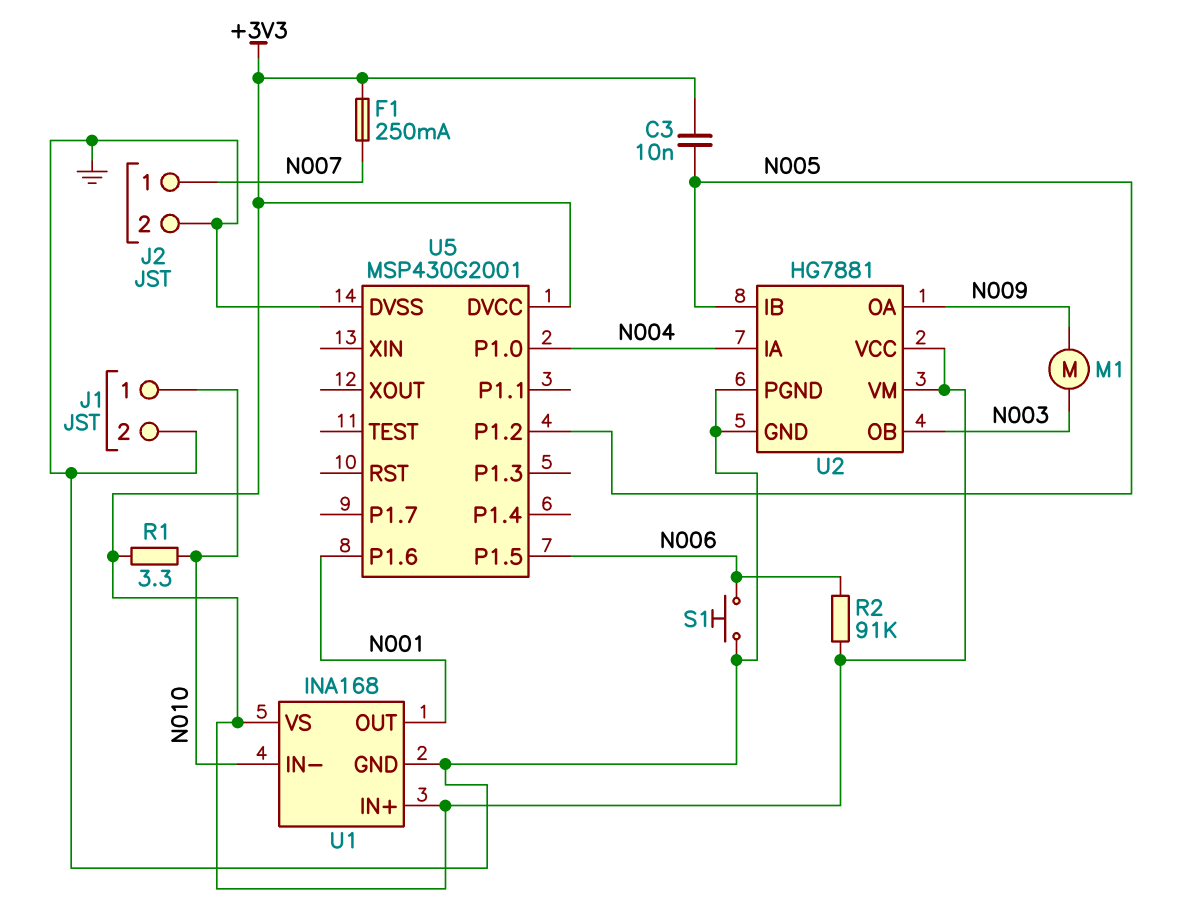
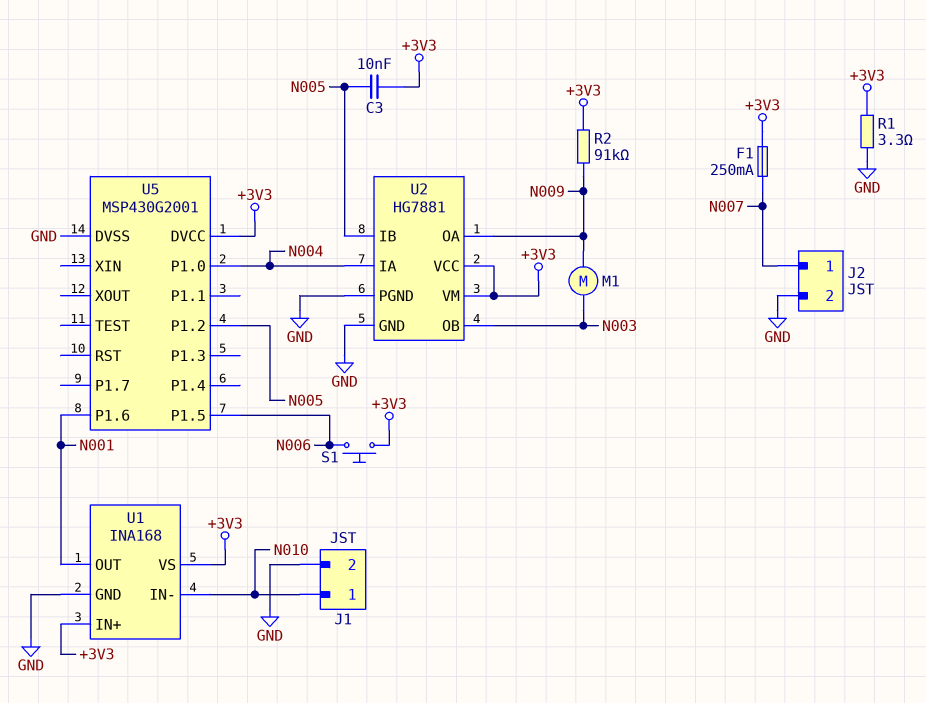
R1: 3.3 (+3V3, N010) -> 3.3 (+3V3, GND)
R2: 91k (+3V3, N006) -> 91k (+3V3, N009)
S1: button (GND, N006) -> button (+3V3, N006)

